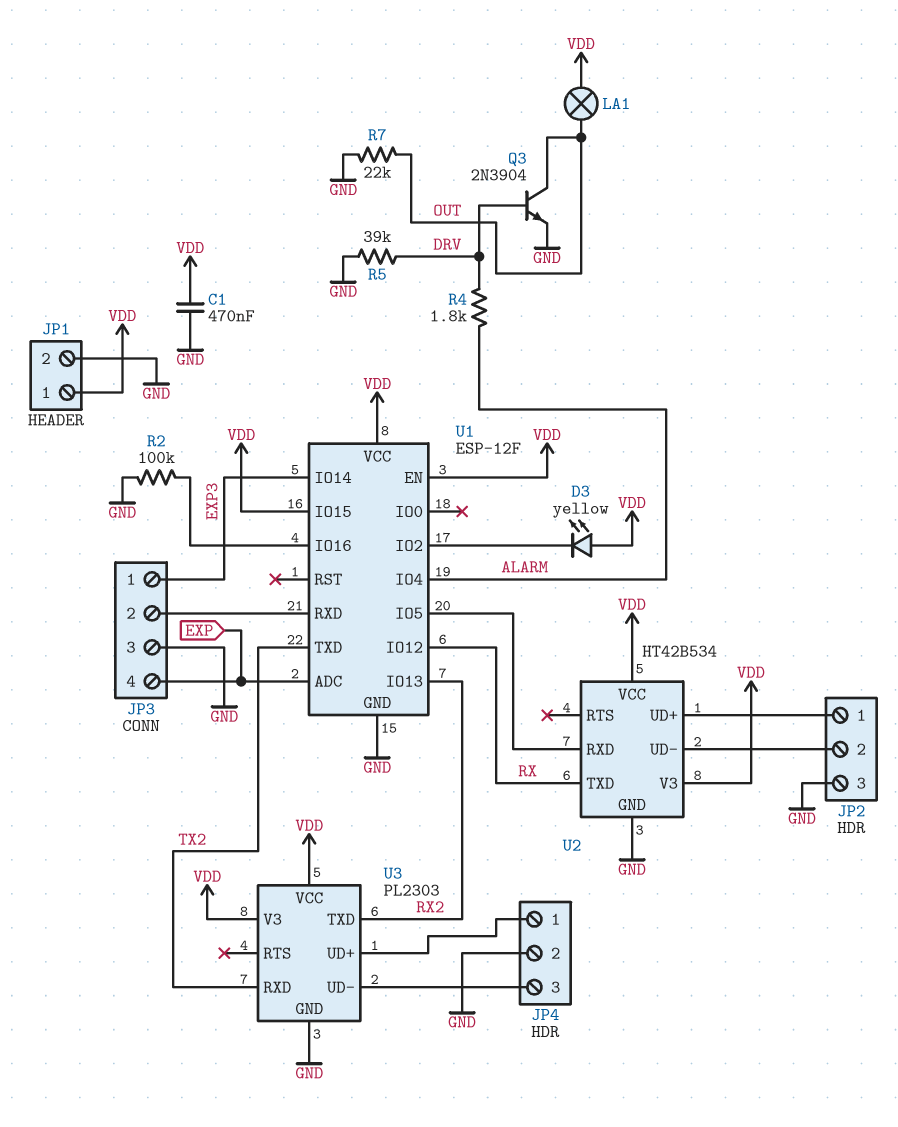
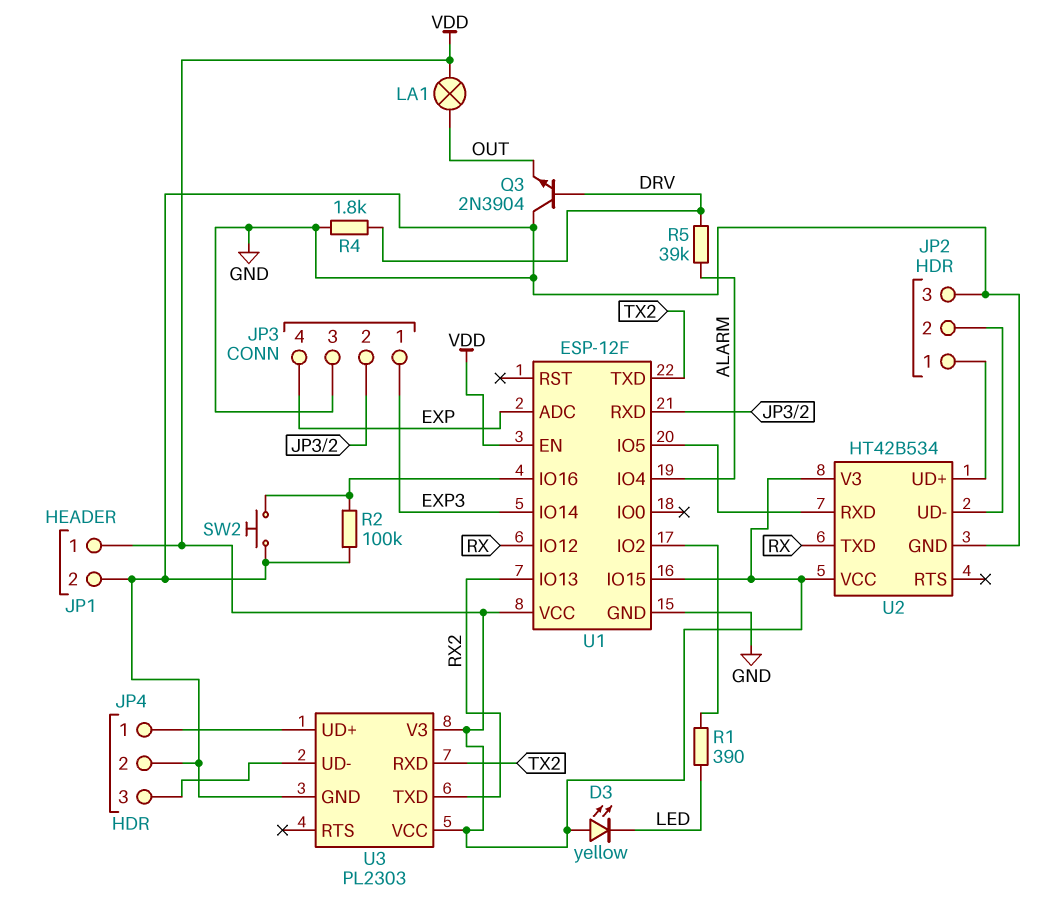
C1: 470nF (GND, VDD) -> none
D3: LED yellow (A VDD, K U1/IO2) -> LED yellow (A VDD, K LED)
Q3: NPN 2N3904 (B DRV, C OUT, E GND) -> NPN 2N3904 (B DRV, C GND, E OUT)
R1: none -> 390 (LED, U1/IO2)
R4: 1.8k (ALARM, DRV) -> 1.8k (DRV, GND)
R5: 39k (DRV, GND) -> 39k (ALARM, DRV)
R7: 22k (GND, OUT) -> none
SW2: none -> button (GND, U1/IO16)

